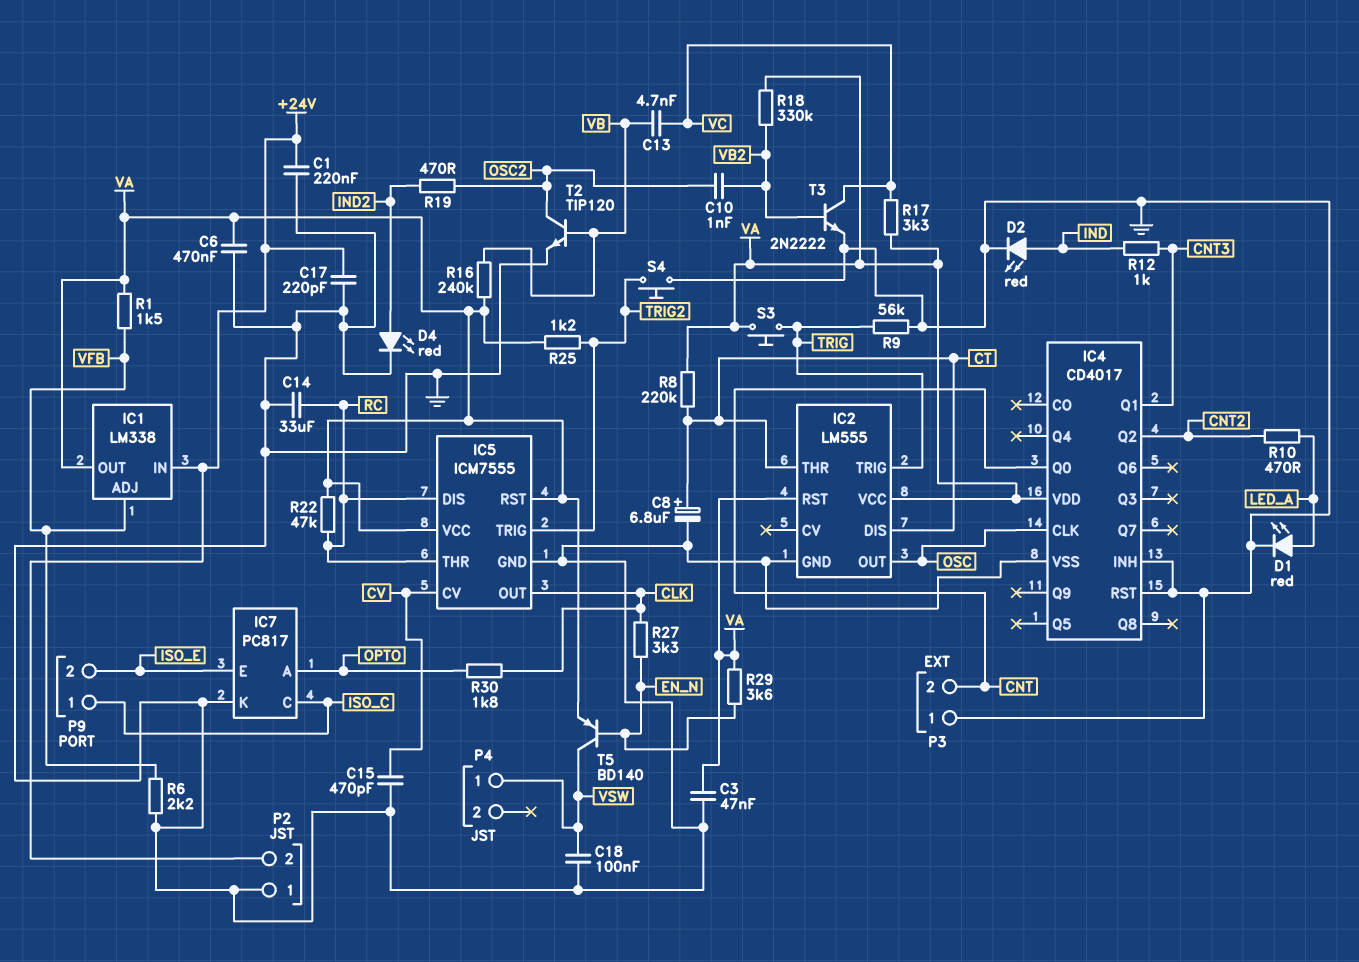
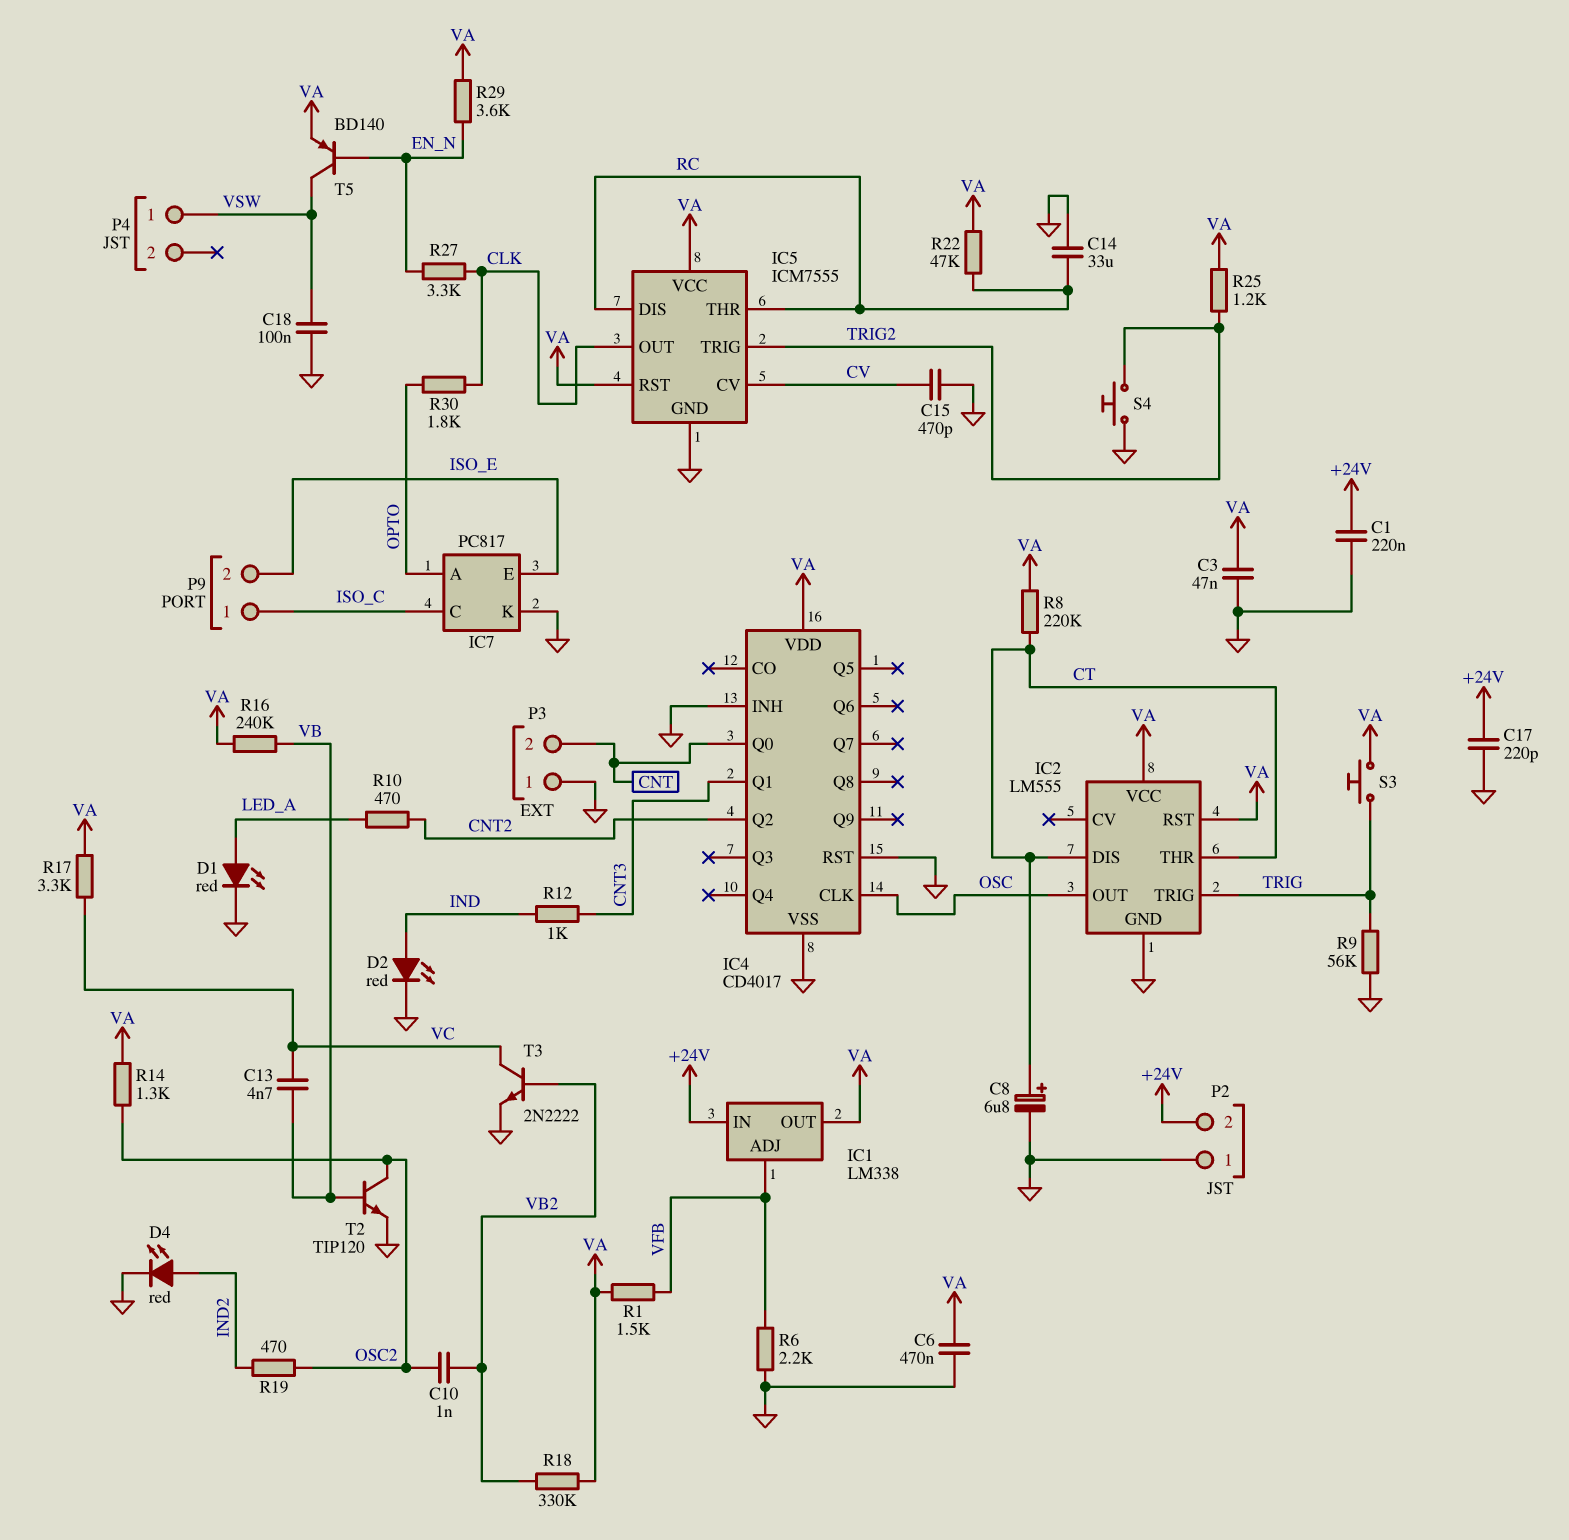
R14: none -> 1.3k (OSC2, VA)

